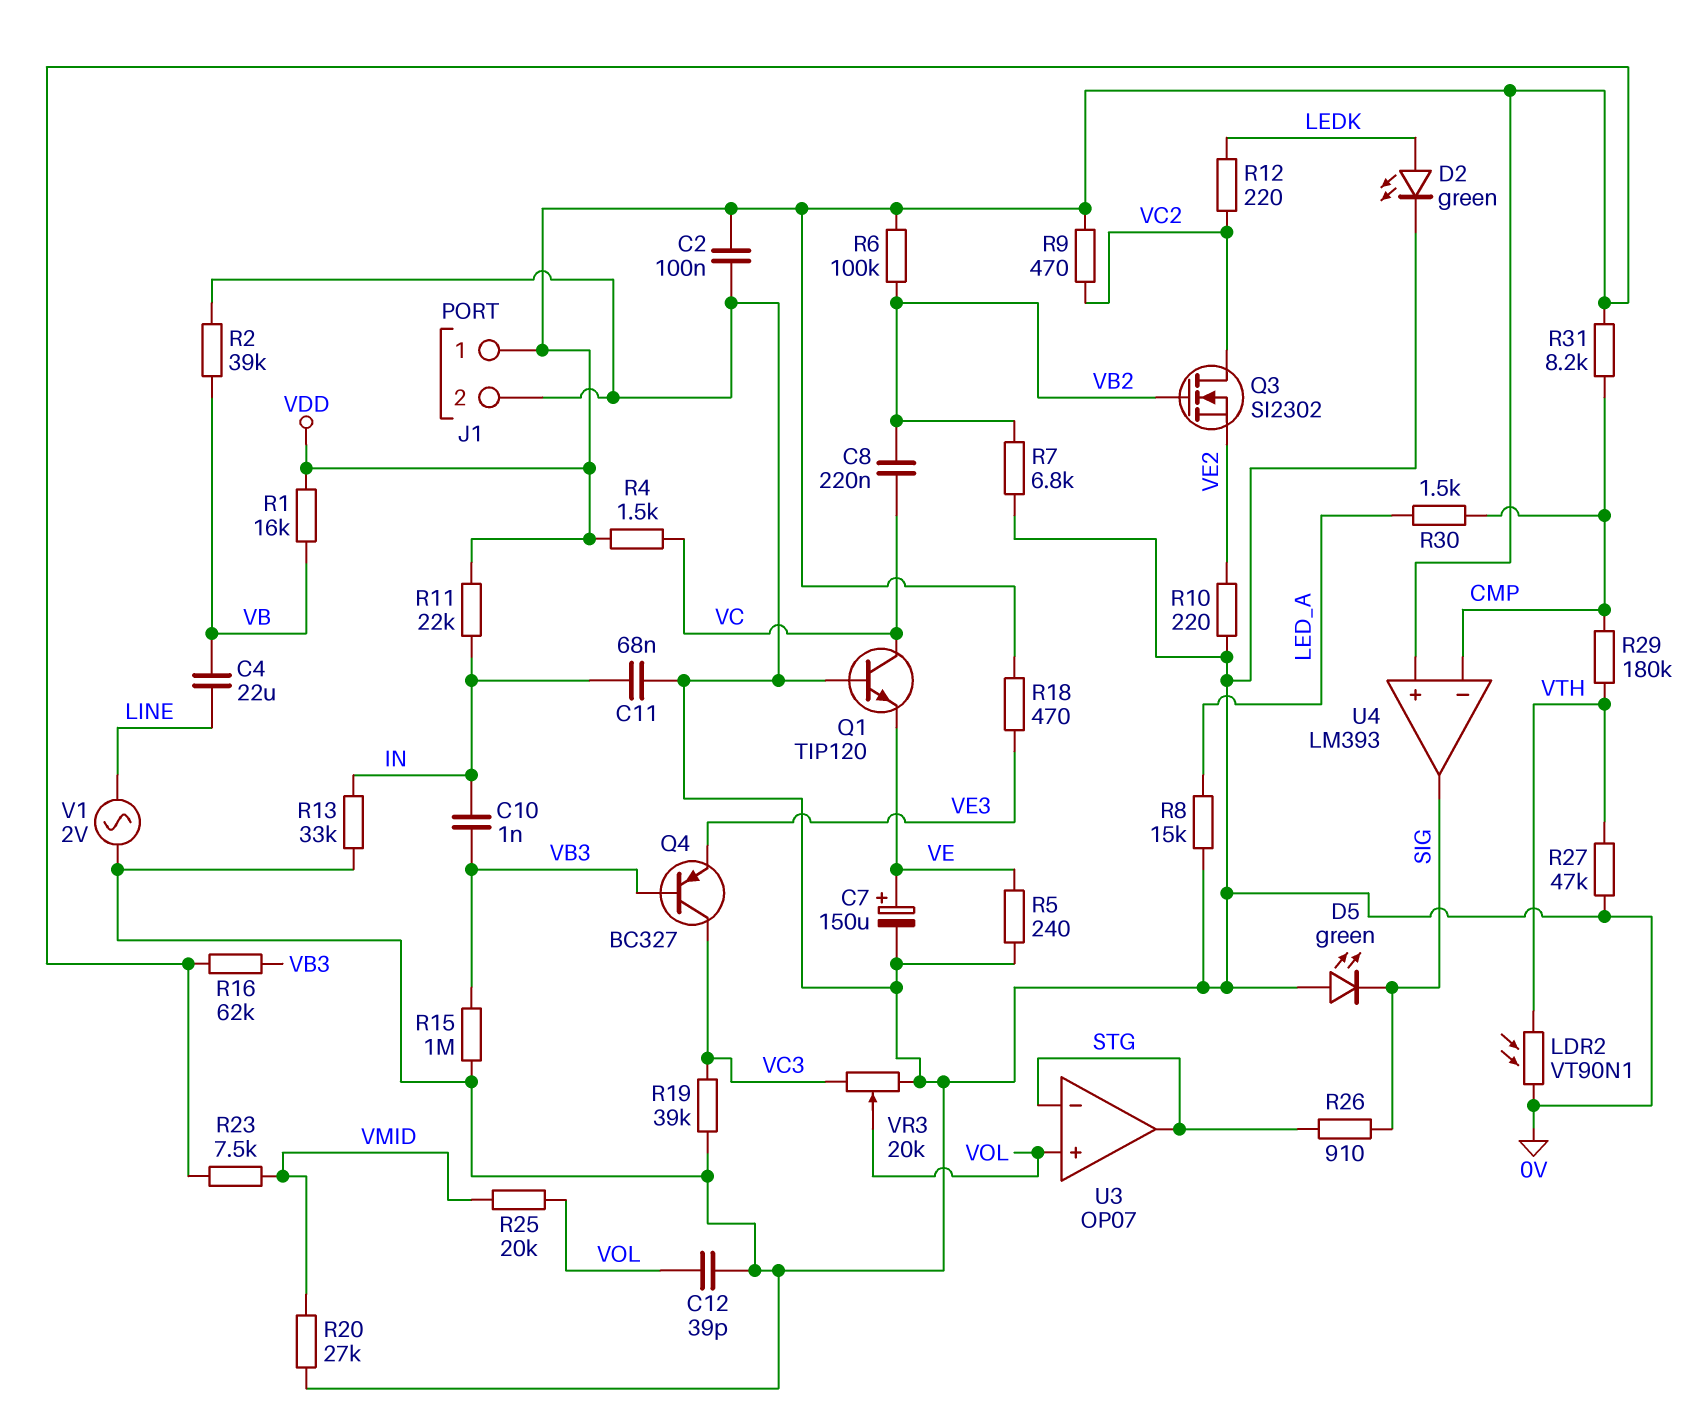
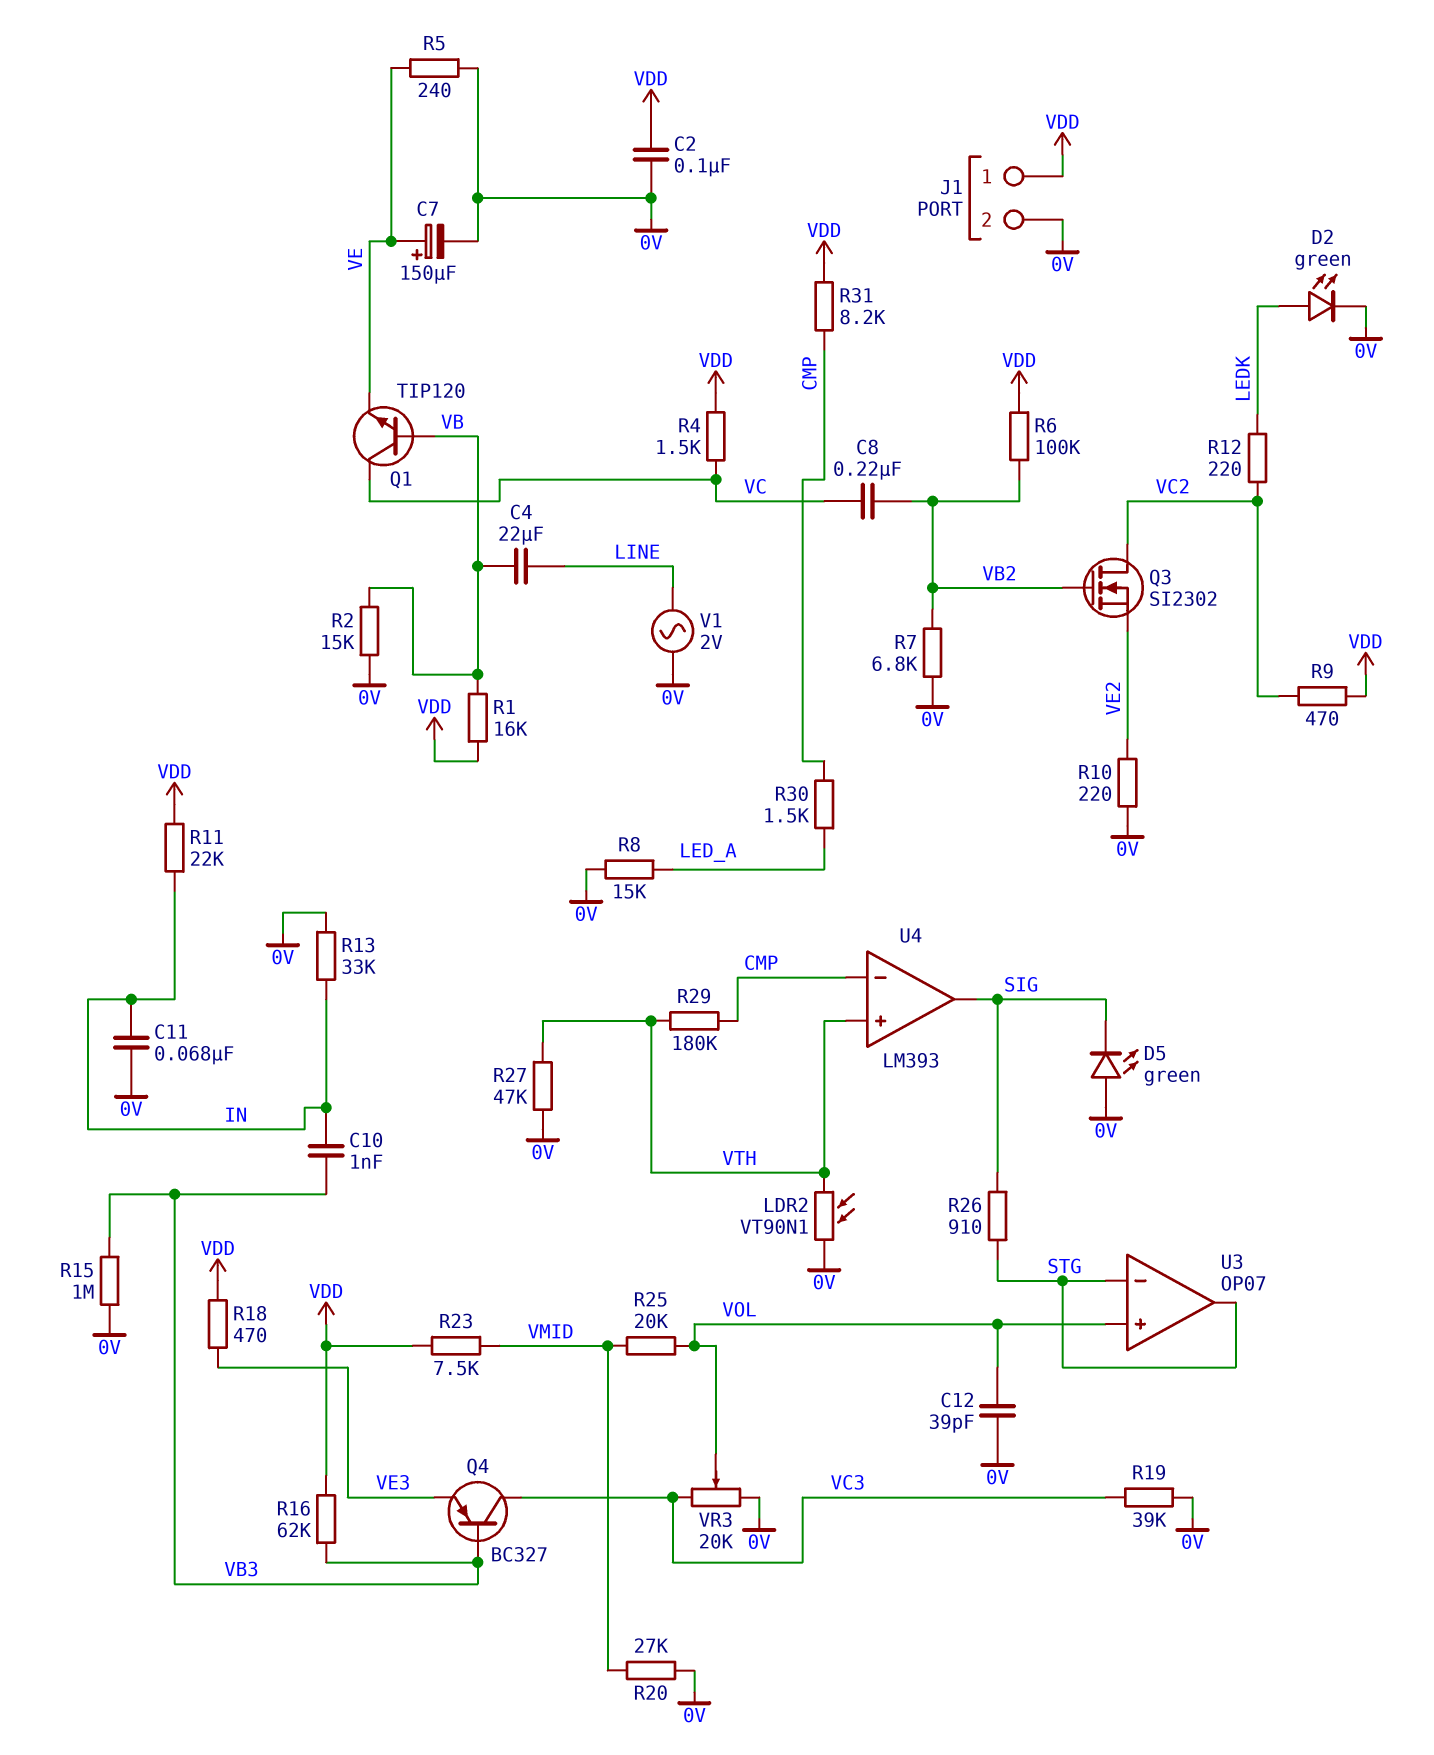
Q1: NPN TIP120 (B 0V, C VC, E VE) -> NPN TIP120 (B VB, C VC, E VE)
R2: 39k (0V, VB) -> 15k (0V, VB)
U4 pin in+: VDD -> VTH

